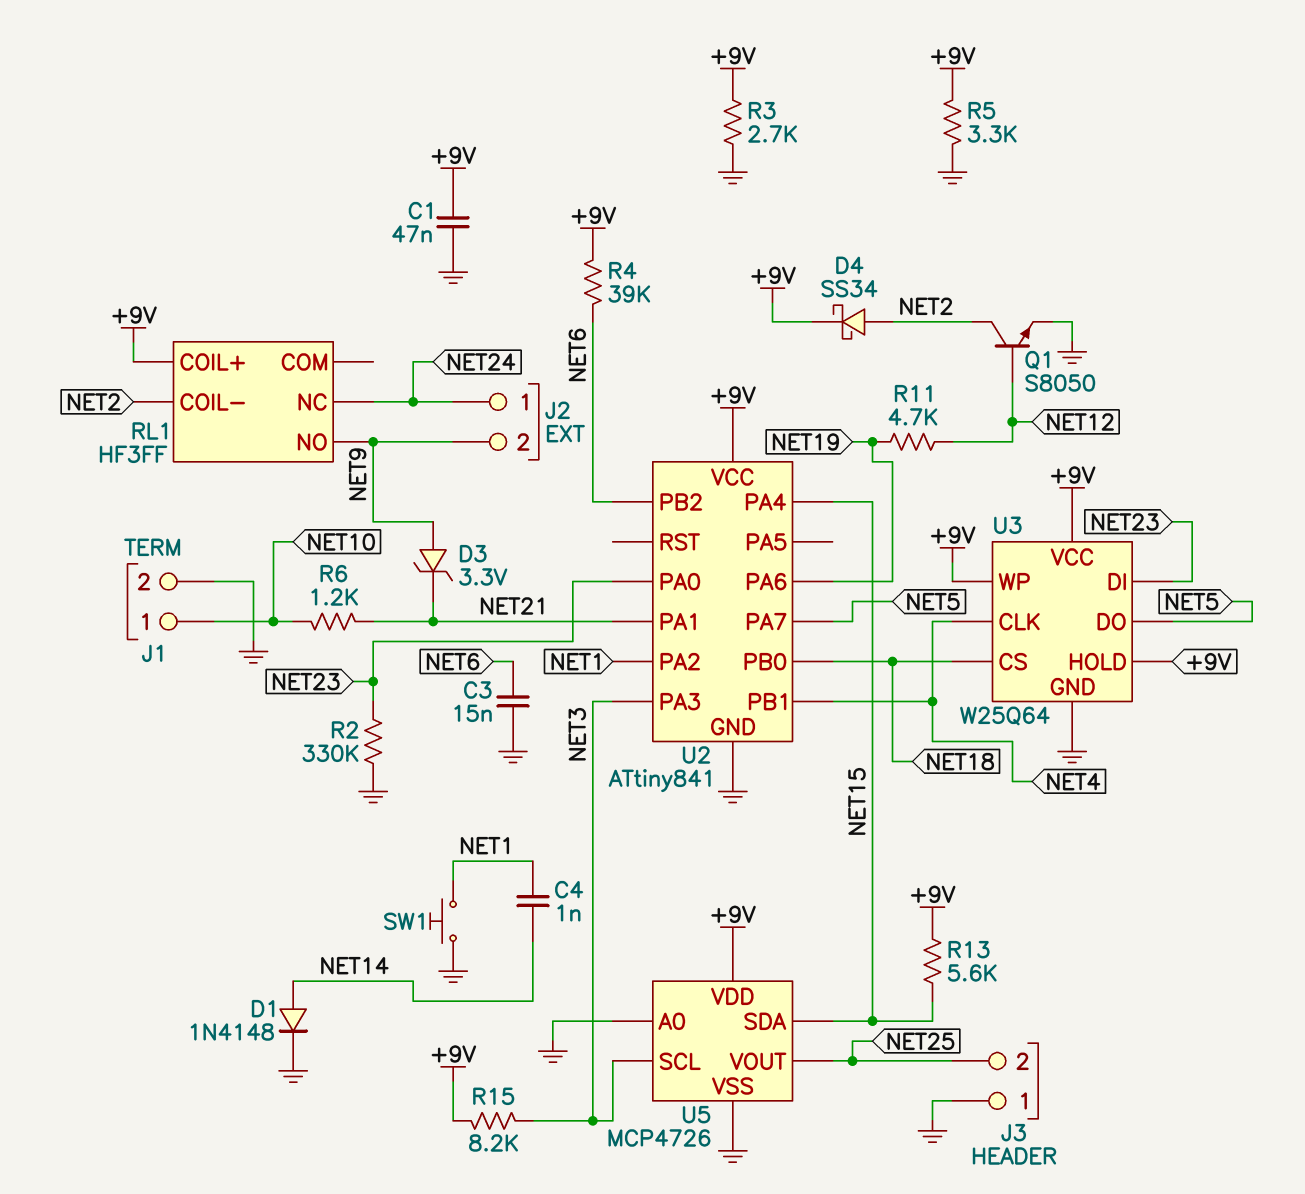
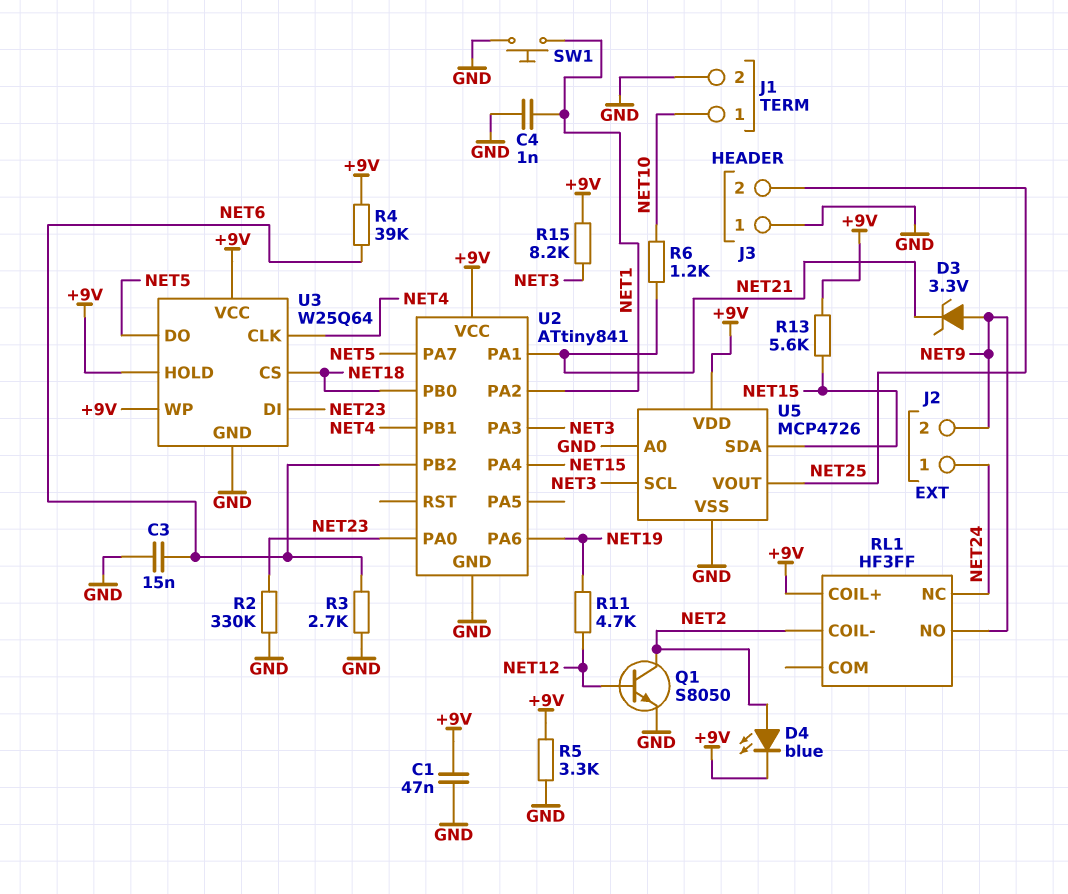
C4: 1nF (NET1, NET14) -> 1nF (GND, NET1)
D1: diode 1N4148 (A NET14, K GND) -> none
D4: schottky SS34 (A NET2, K +9V) -> LED blue (A NET2, K +9V)
R3: 2.7k (+9V, GND) -> 2.7k (GND, NET6)

